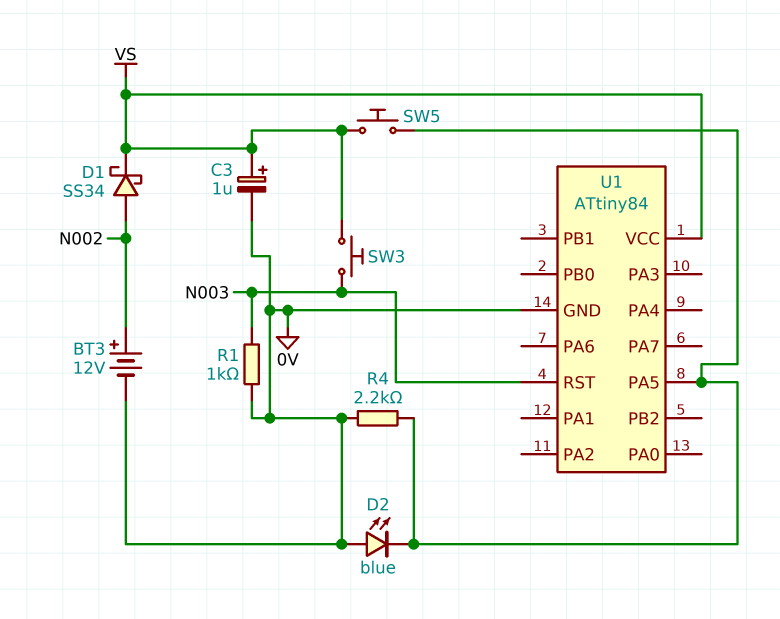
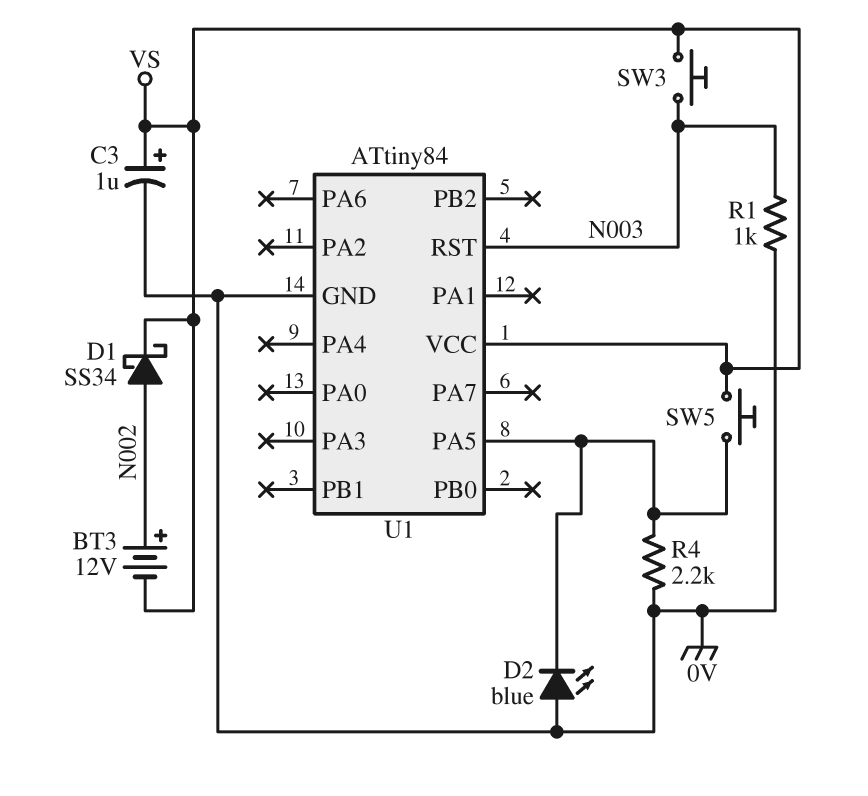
BT3: 12V (plus N002, minus 0V) -> 12V (plus N002, minus VS)

